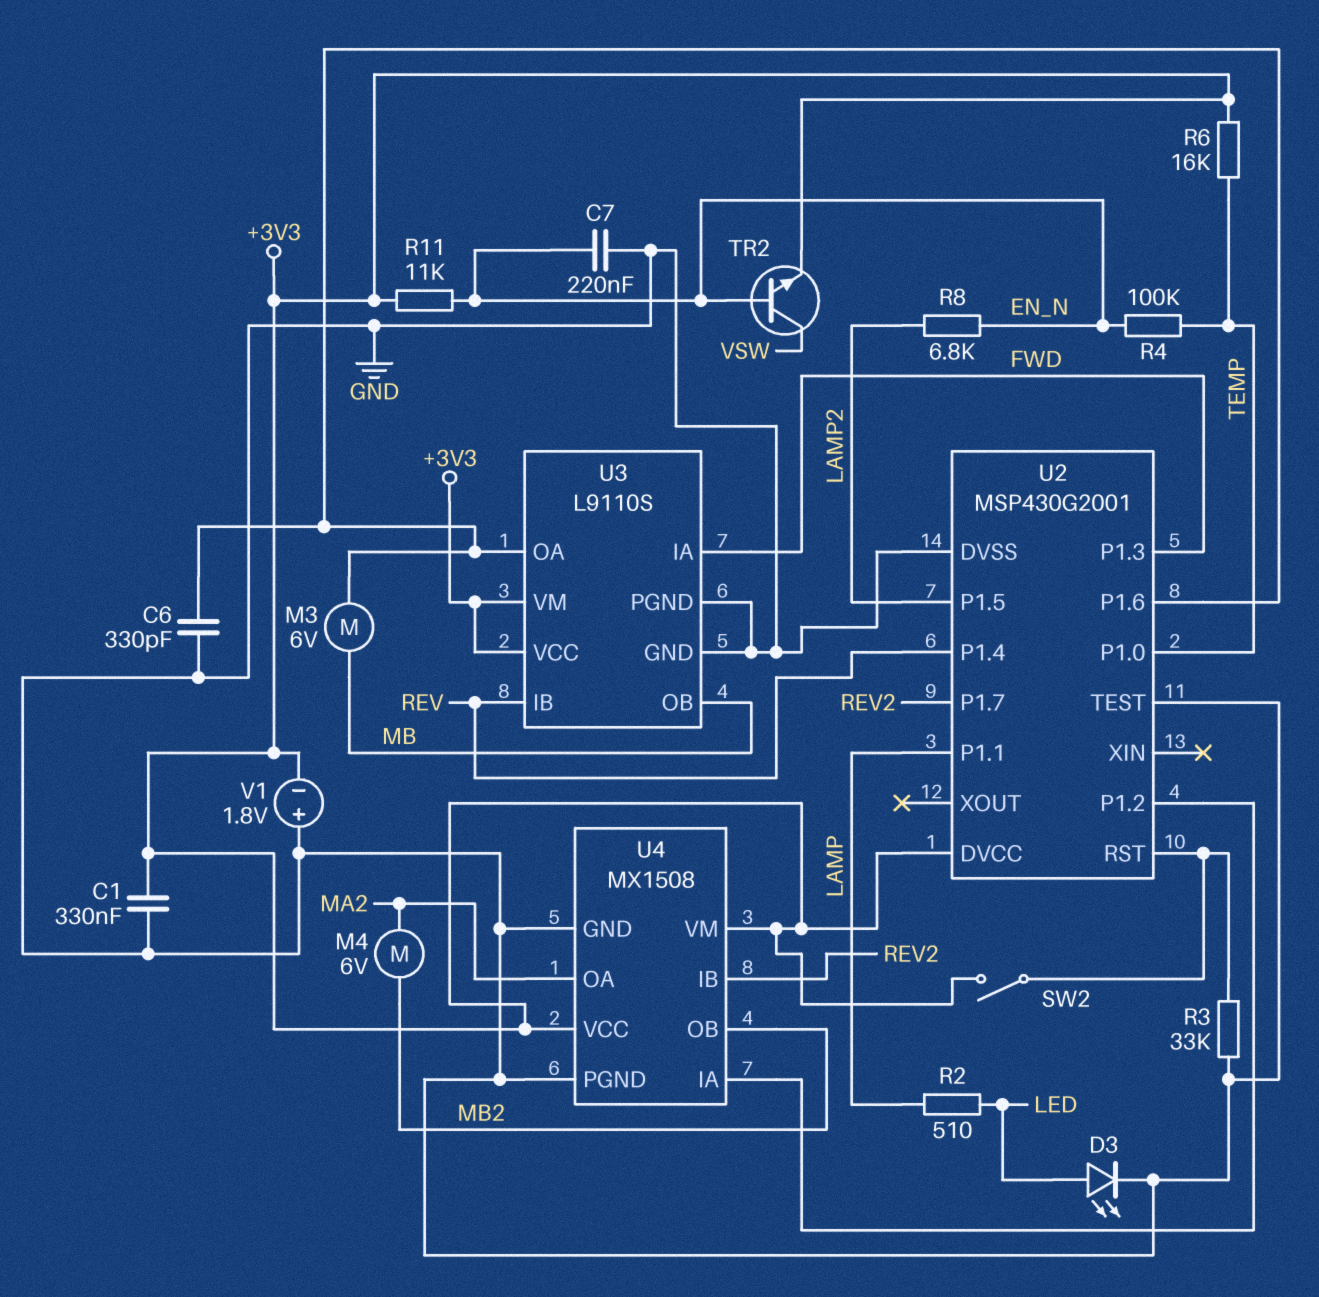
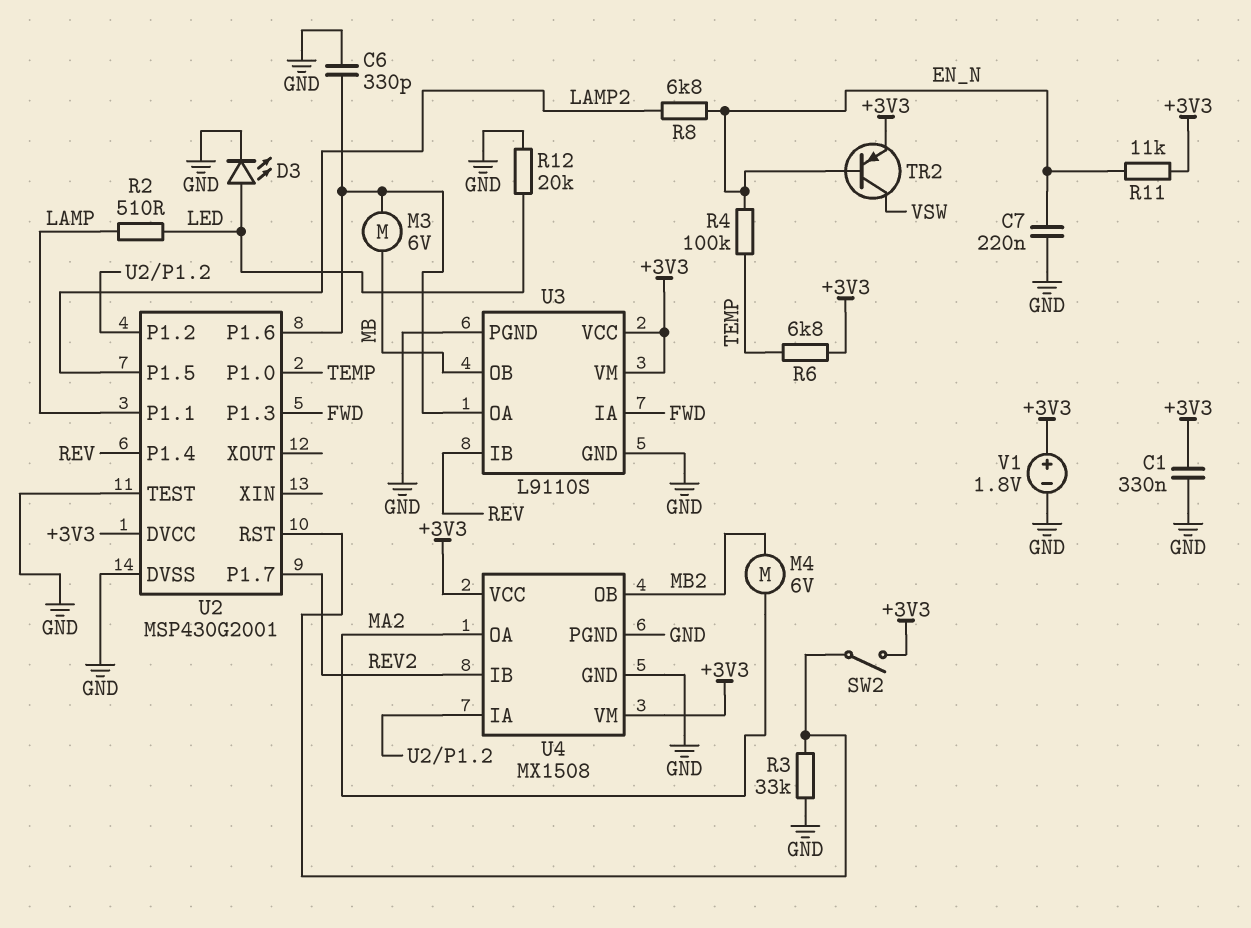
R6: 16k (+3V3, TEMP) -> 6.8k (+3V3, TEMP)
R12: none -> 20k (GND, LED)
TR2: NPN (B EN_N, C VSW, E +3V3) -> PNP (B EN_N, C VSW, E +3V3)
V1: 1.8V (plus GND, minus +3V3) -> 1.8V (plus +3V3, minus GND)

